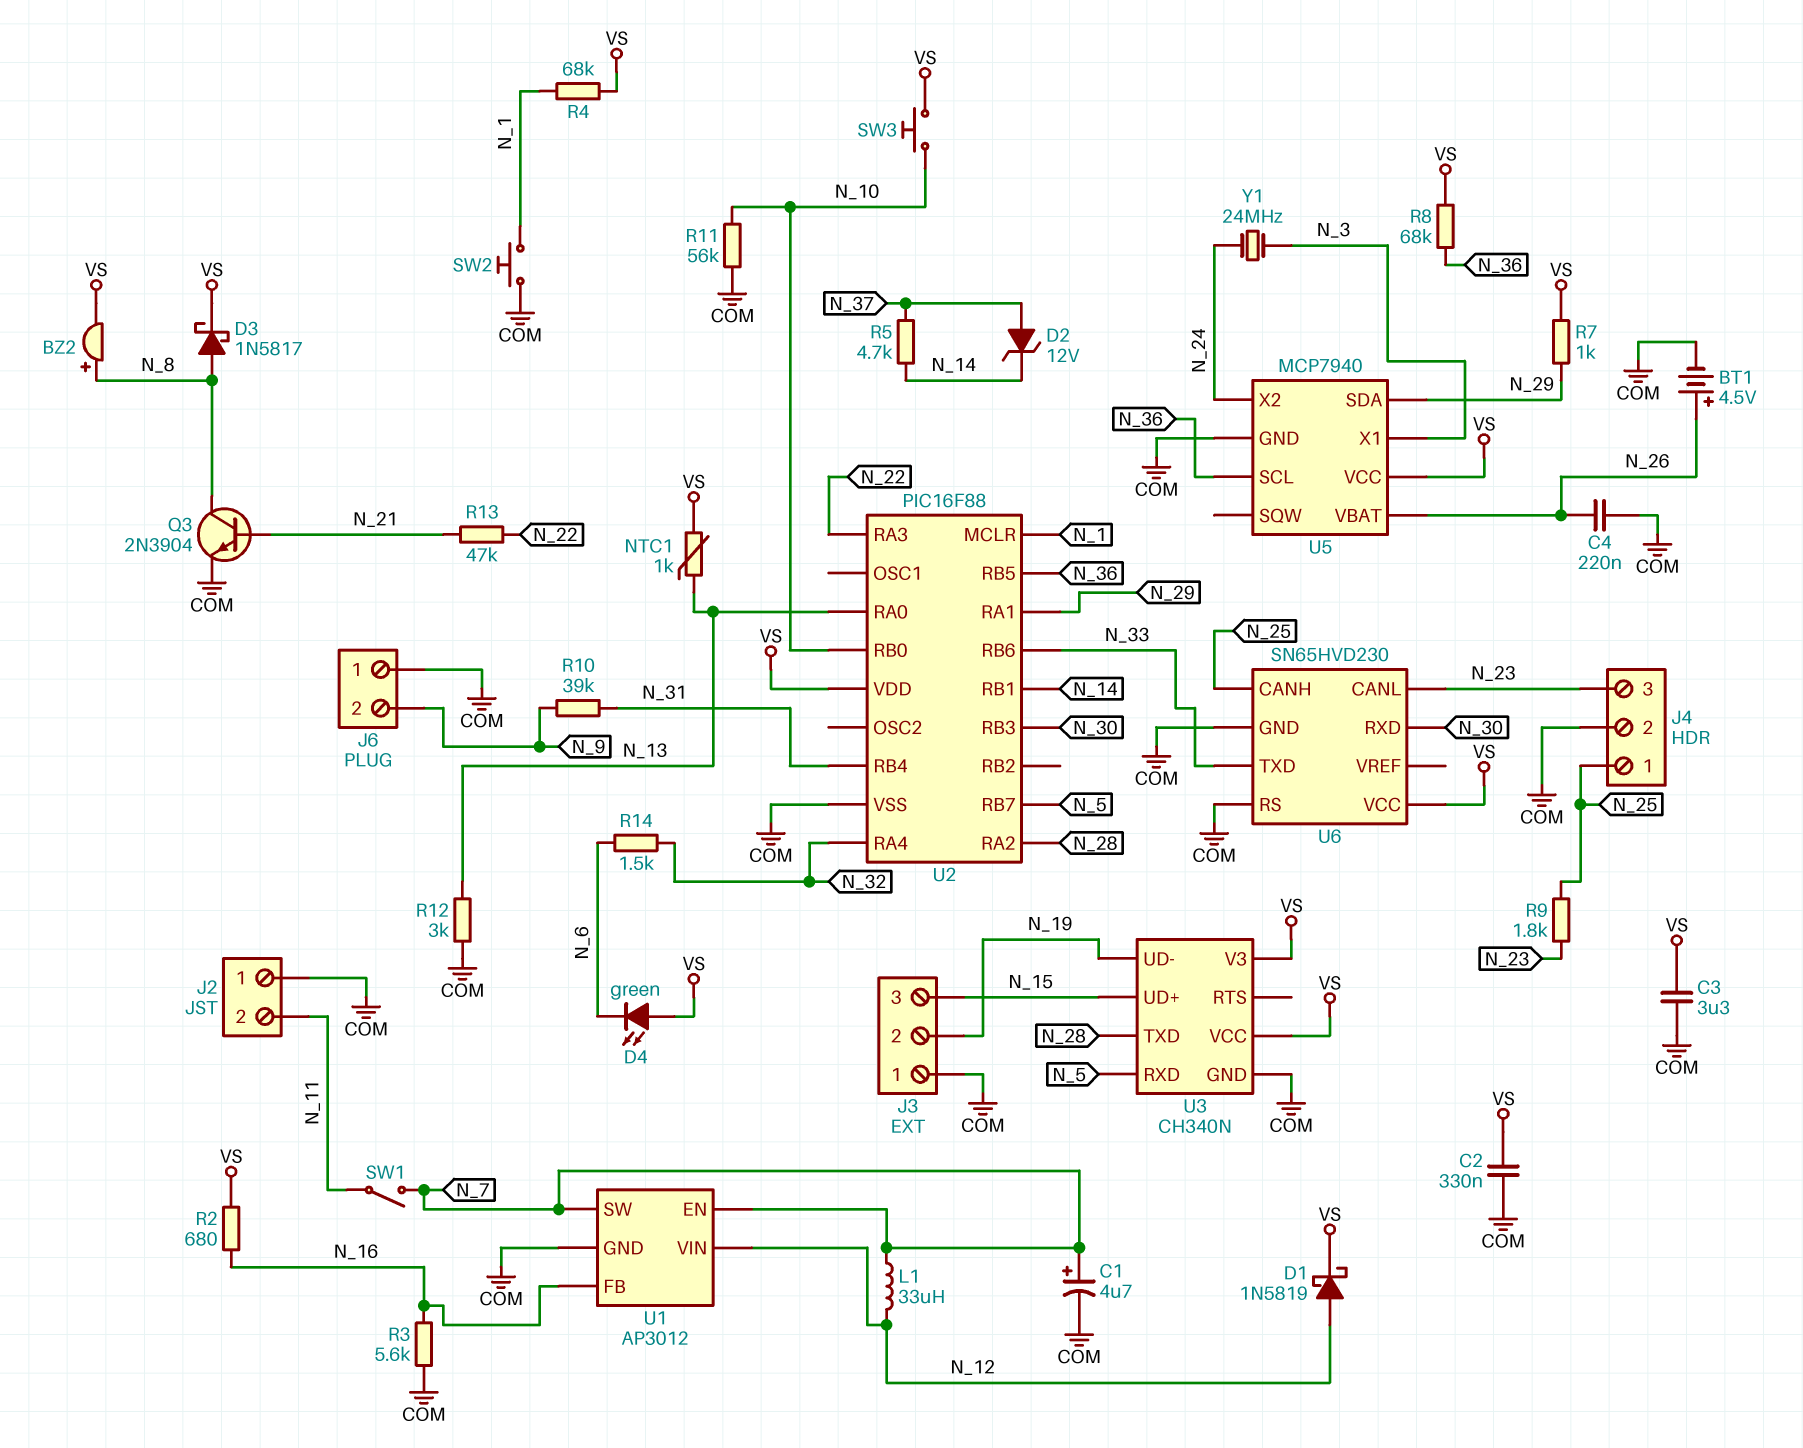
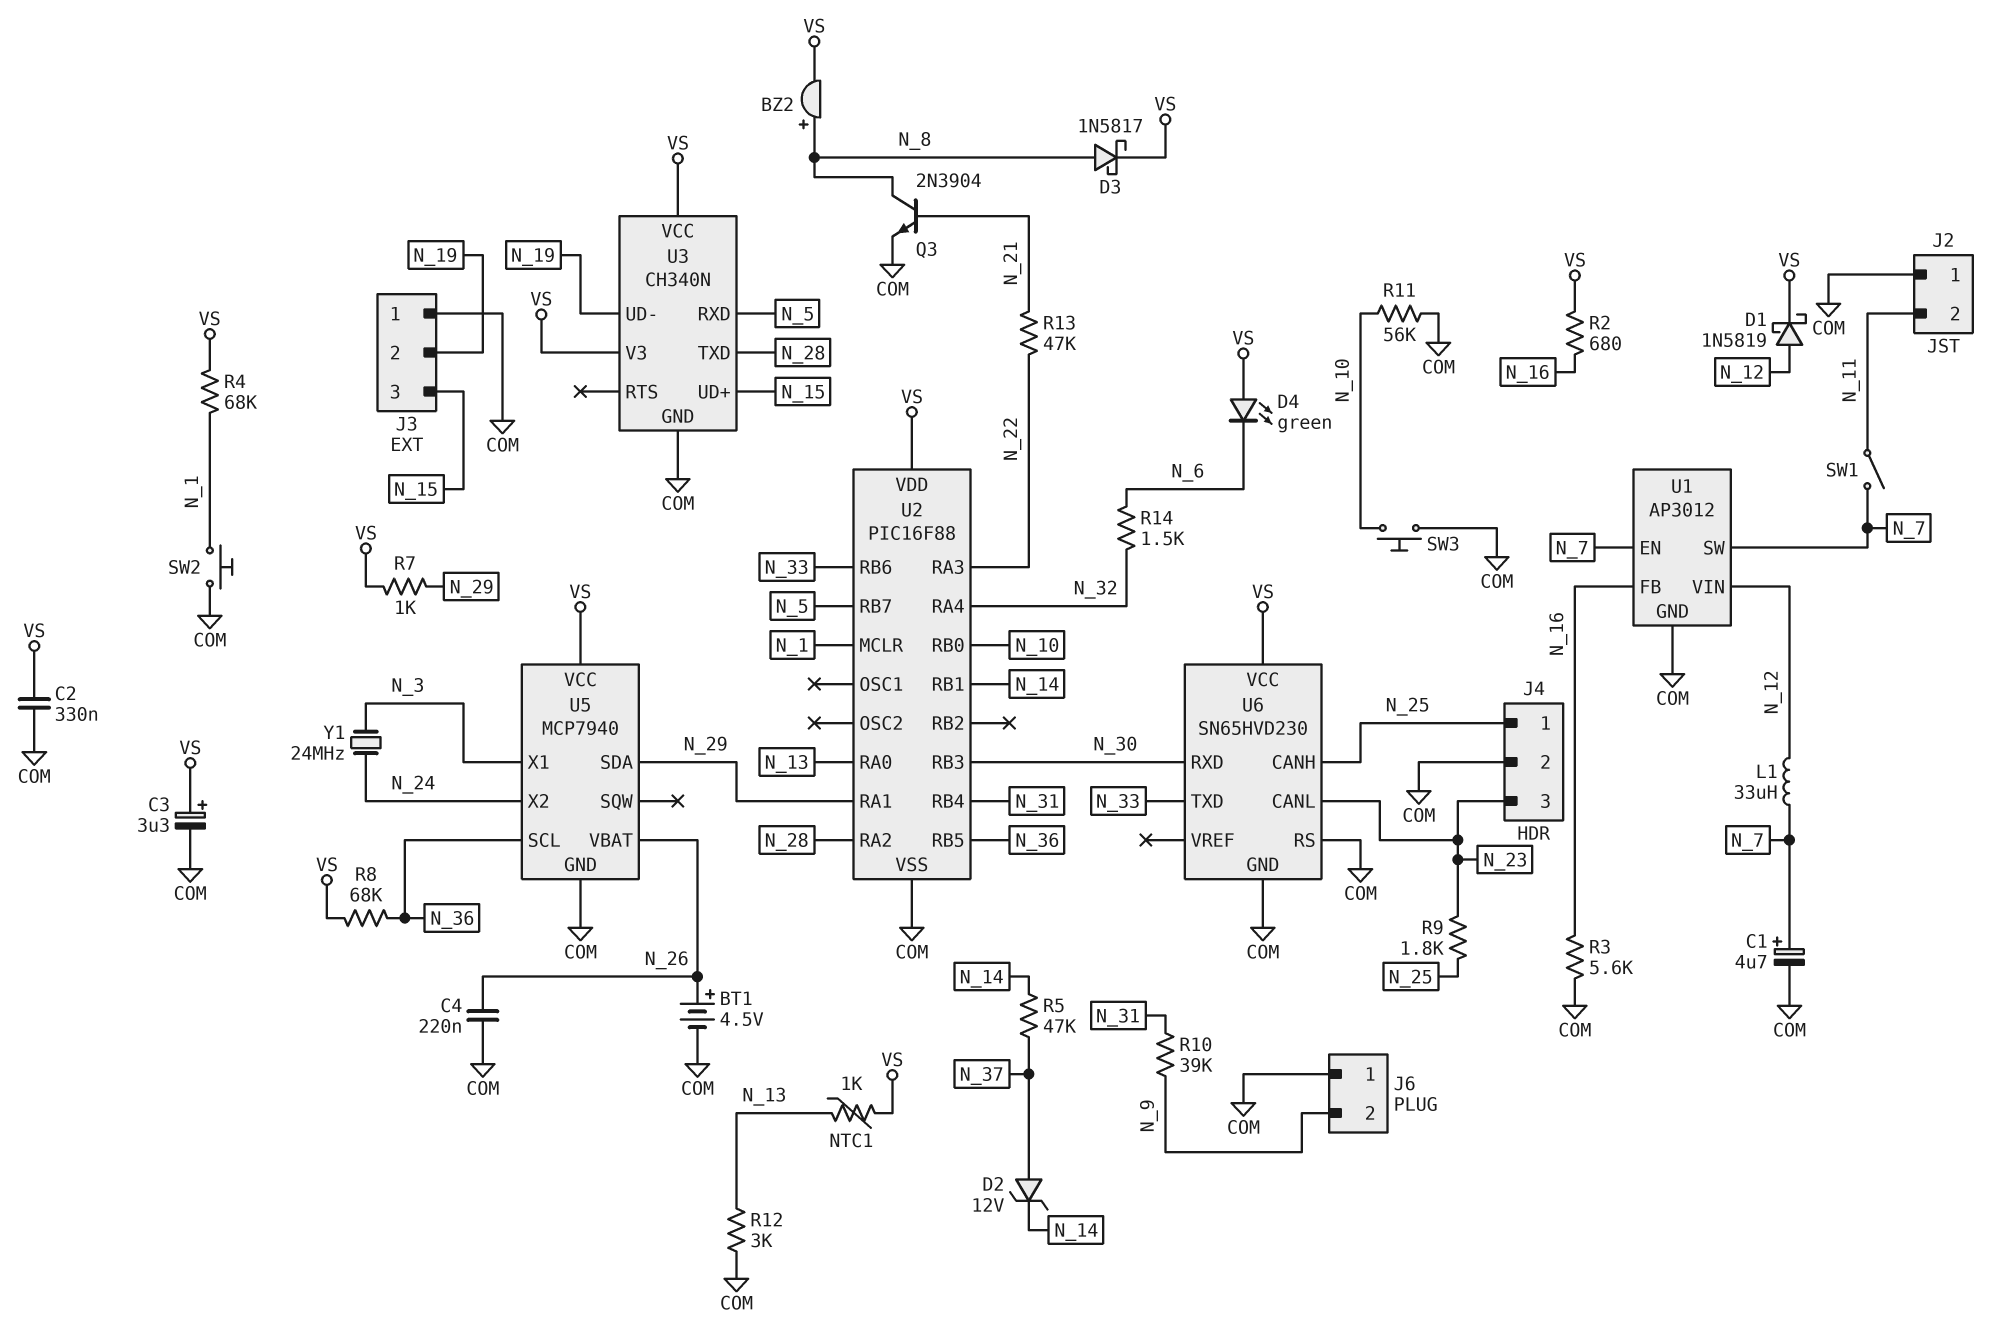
C3: 3.3uF (COM, VS) -> 3.3uF (plus VS, minus COM)
R5: 4.7k (N_14, N_37) -> 47k (N_14, N_37)
SW3: button (N_10, VS) -> button (COM, N_10)

